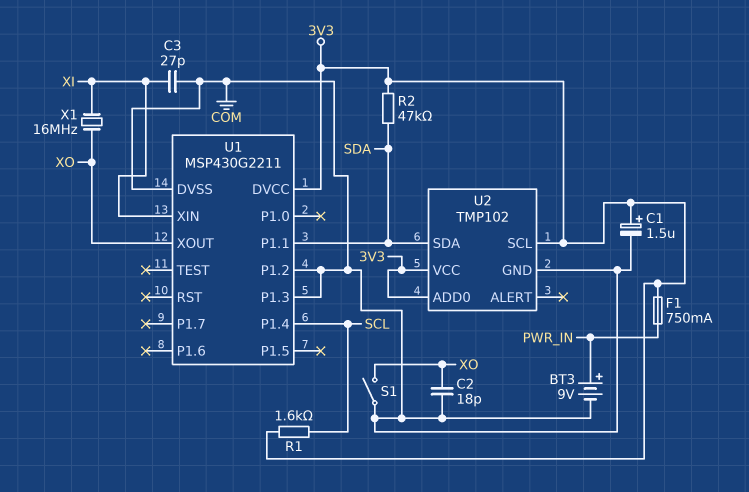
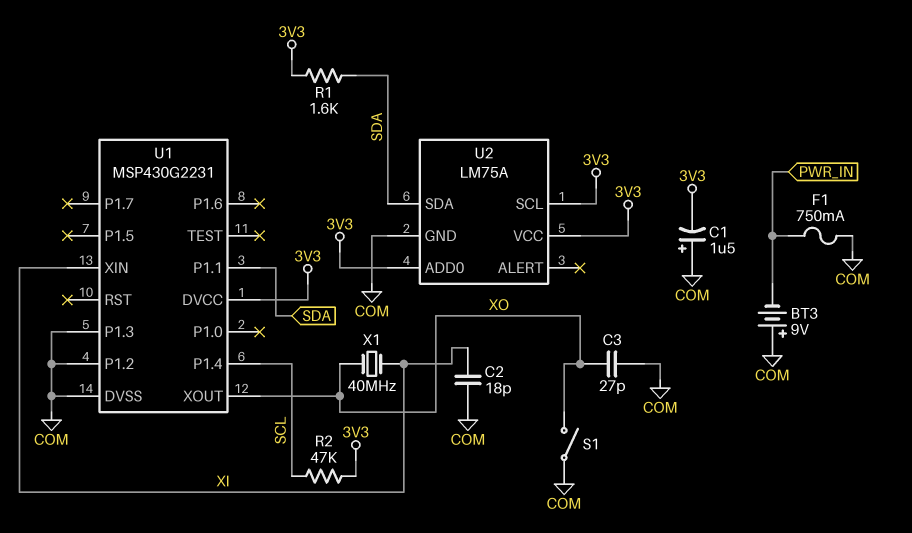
BT3: 9V (plus PWR_IN, minus COM) -> 9V (plus COM, minus PWR_IN)
C1: 1.5uF (plus 3V3, minus COM) -> 1.5uF (plus COM, minus 3V3)
C2: 18pF (COM, XO) -> 18pF (COM, XI)
C3: 27pF (COM, XI) -> 27pF (COM, XO)
F1: 750mA (3V3, PWR_IN) -> 750mA (COM, PWR_IN)
R1: 1.6k (3V3, SCL) -> 1.6k (3V3, SDA)
R2: 47k (3V3, SDA) -> 47k (3V3, SCL)
U1: MSP430G2211 -> MSP430G2231
U2: TMP102 -> LM75A
X1: 16MHz (XI, XO) -> 40MHz (XI, XO)

